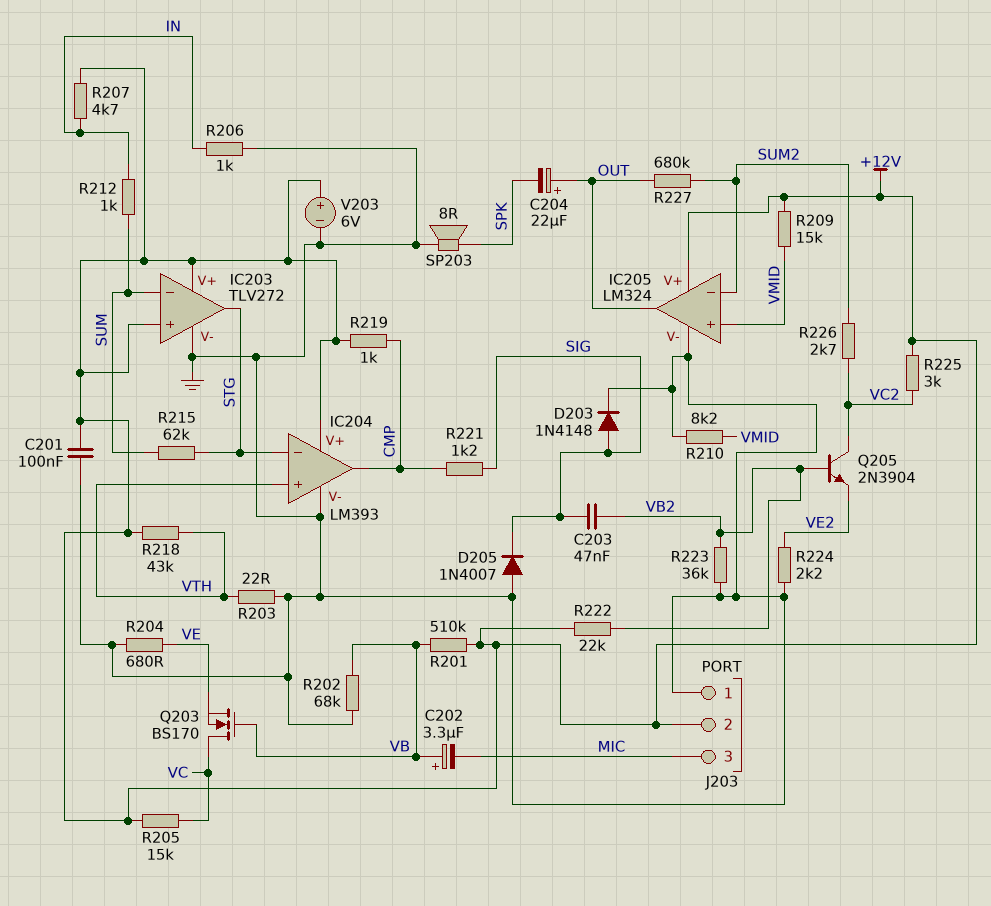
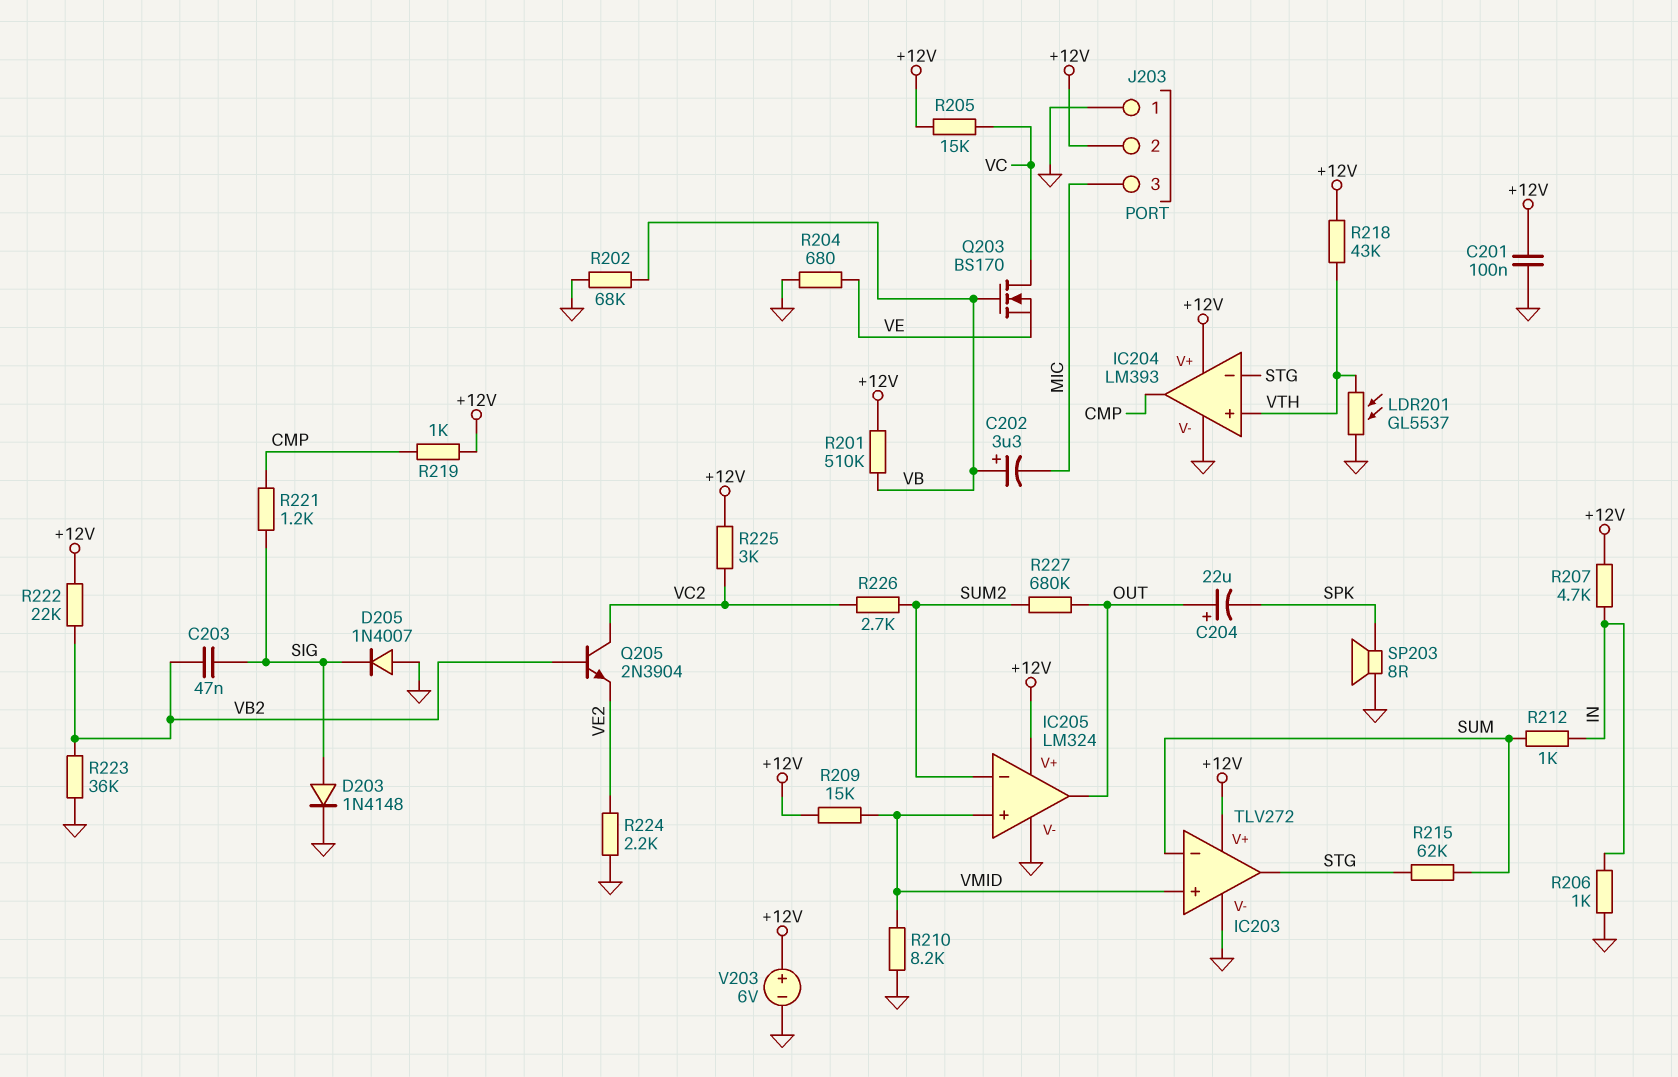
IC203 pin in+: +12V -> VMID
LDR201: none -> GL5537 (GND, VTH)
R203: 22 (GND, VTH) -> none

